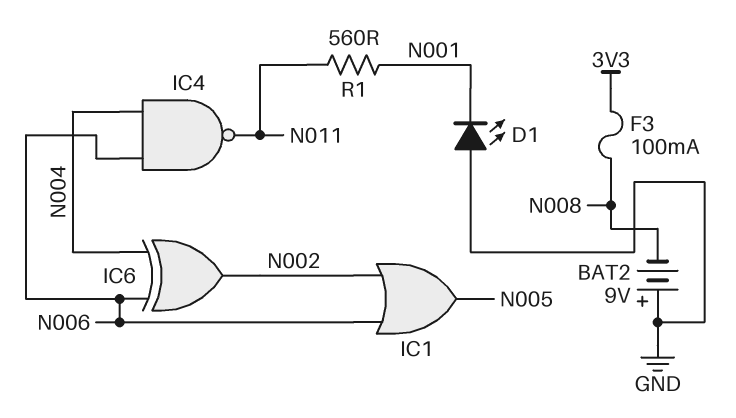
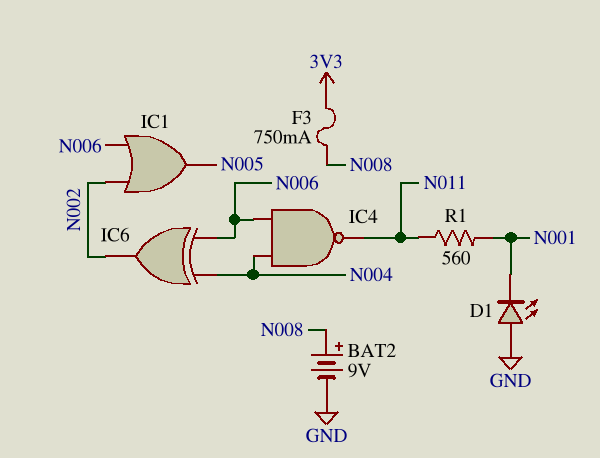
BAT2: 9V (plus GND, minus N008) -> 9V (plus N008, minus GND)
F3: 100mA (3V3, N008) -> 750mA (3V3, N008)

